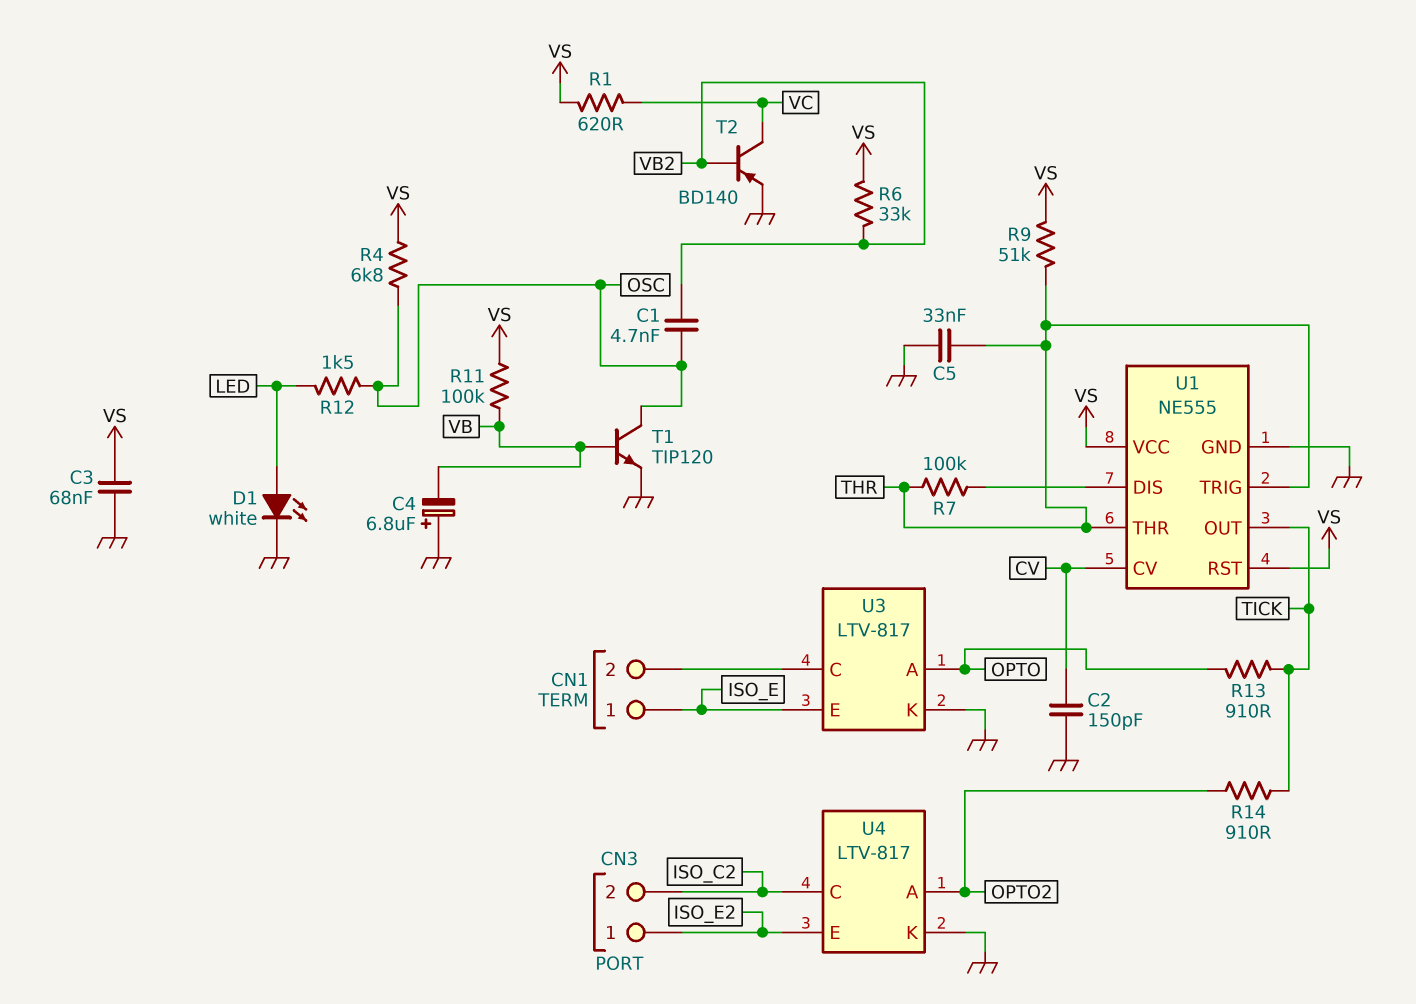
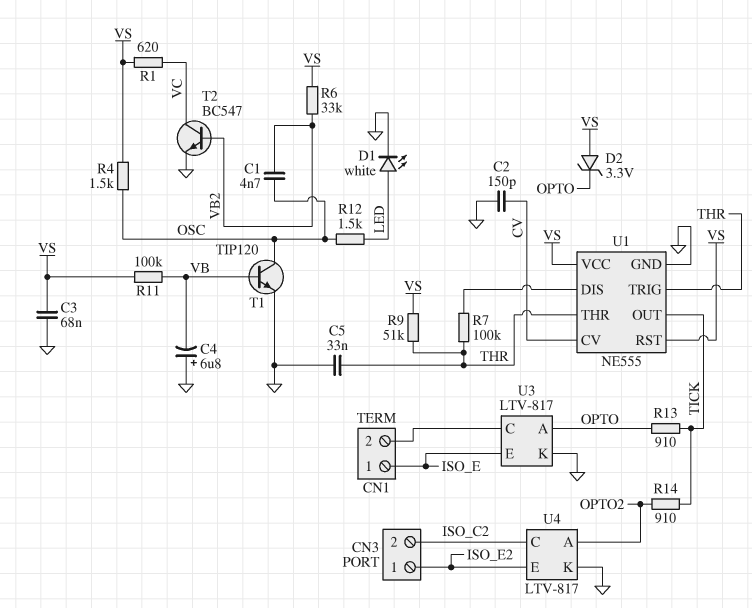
D2: none -> zener 3.3V (A VS, K OPTO)
R4: 6.8k (OSC, VS) -> 1.5k (OSC, VS)
T2: PNP BD140 (B VB2, C VC, E GND) -> NPN BC547 (B VB2, C VC, E GND)

